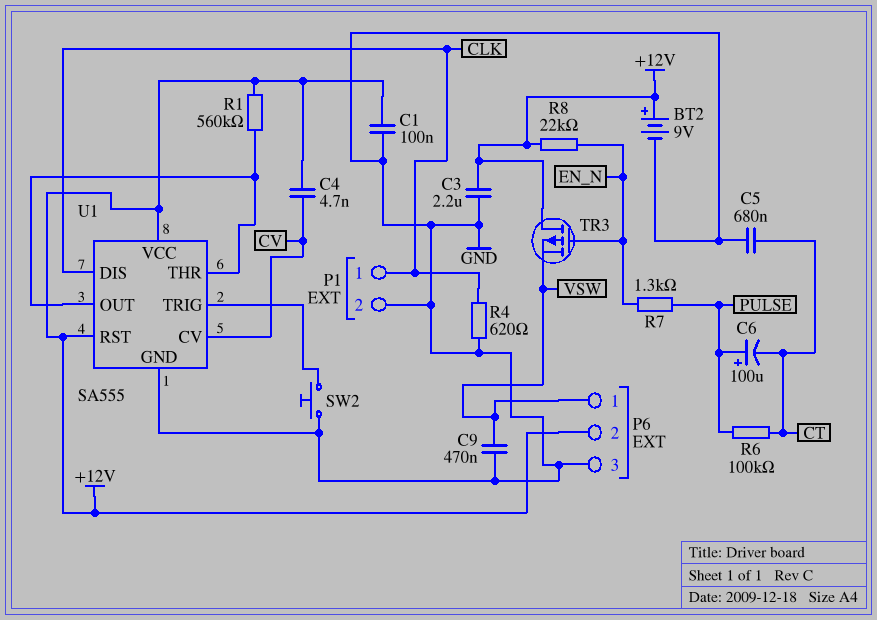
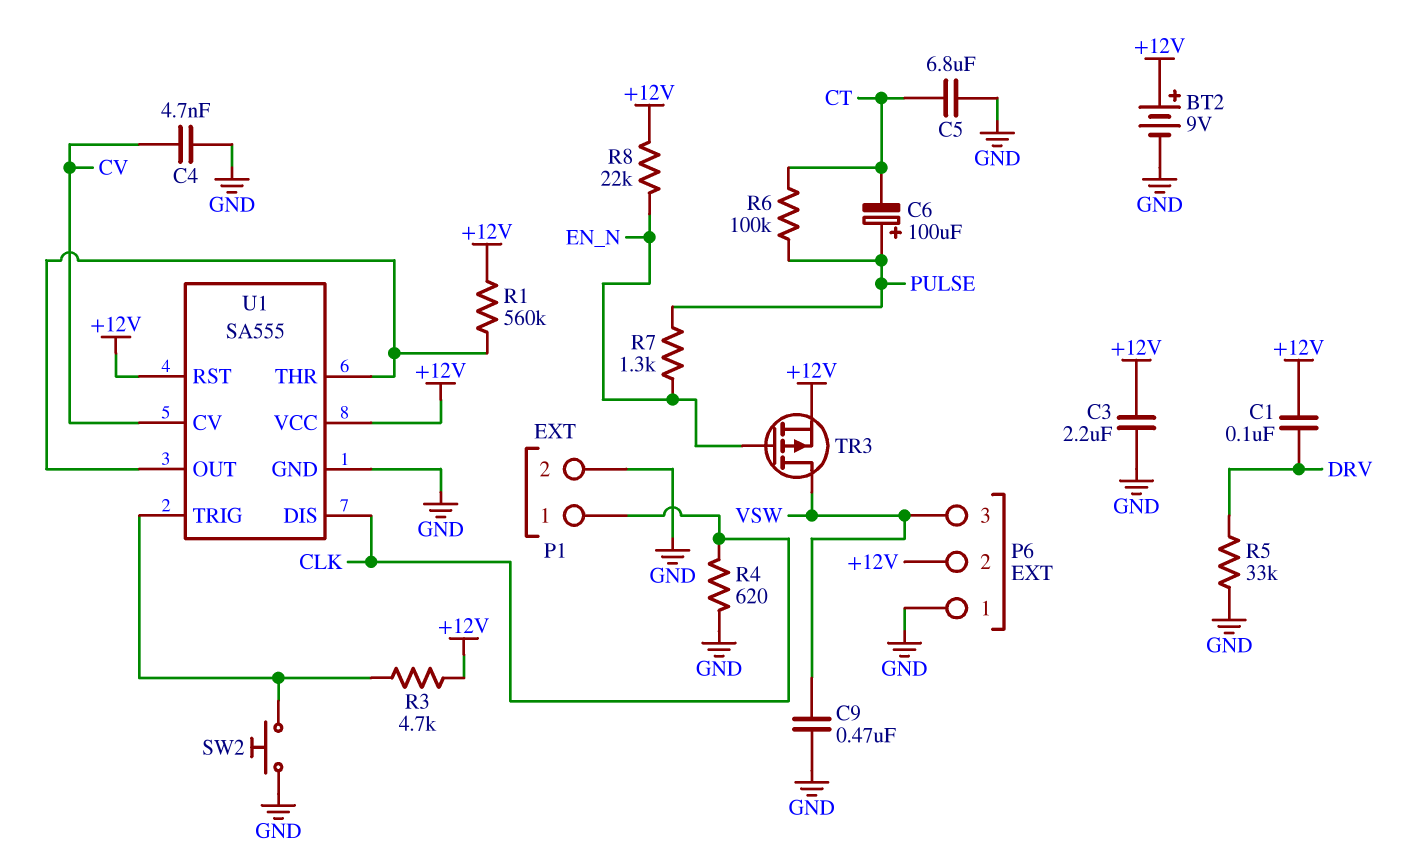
C1: 100nF (+12V, GND) -> 100nF (+12V, DRV)
C4: 4.7nF (+12V, CV) -> 4.7nF (CV, GND)
C5: 680nF (CT, GND) -> 6.8uF (CT, GND)
P6 pin 1: VSW -> GND
P6 pin 3: GND -> VSW
R3: none -> 4.7k (+12V, U1/TRIG)
R5: none -> 33k (DRV, GND)
TR3: PMOS (G EN_N, D +12V, S VSW) -> PMOS (G EN_N, D VSW, S +12V)

